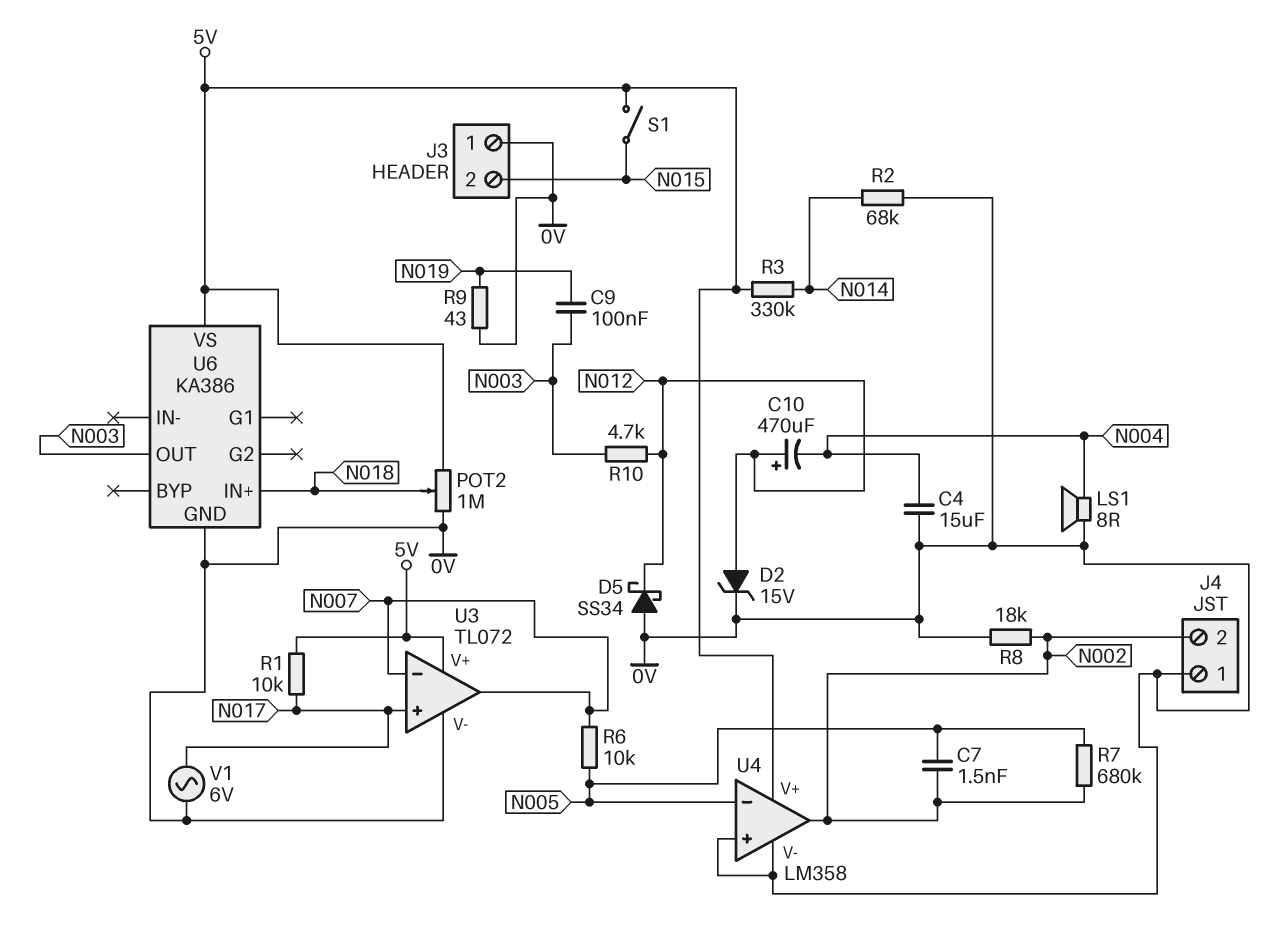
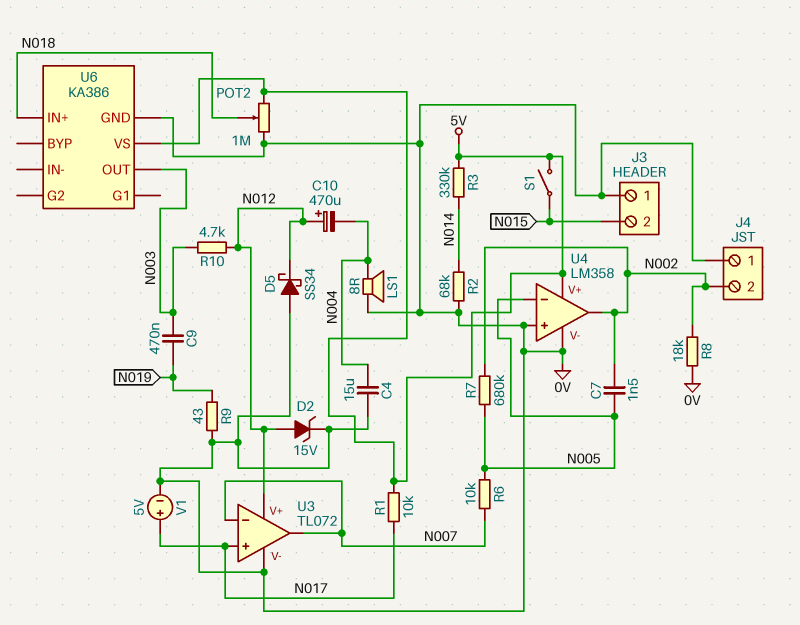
C9: 100nF (N003, N019) -> 470nF (N003, N019)
U3 pin V+: 5V -> N012
V1: AC 6V (0V, N017) -> 5V (plus N017, minus 0V)

